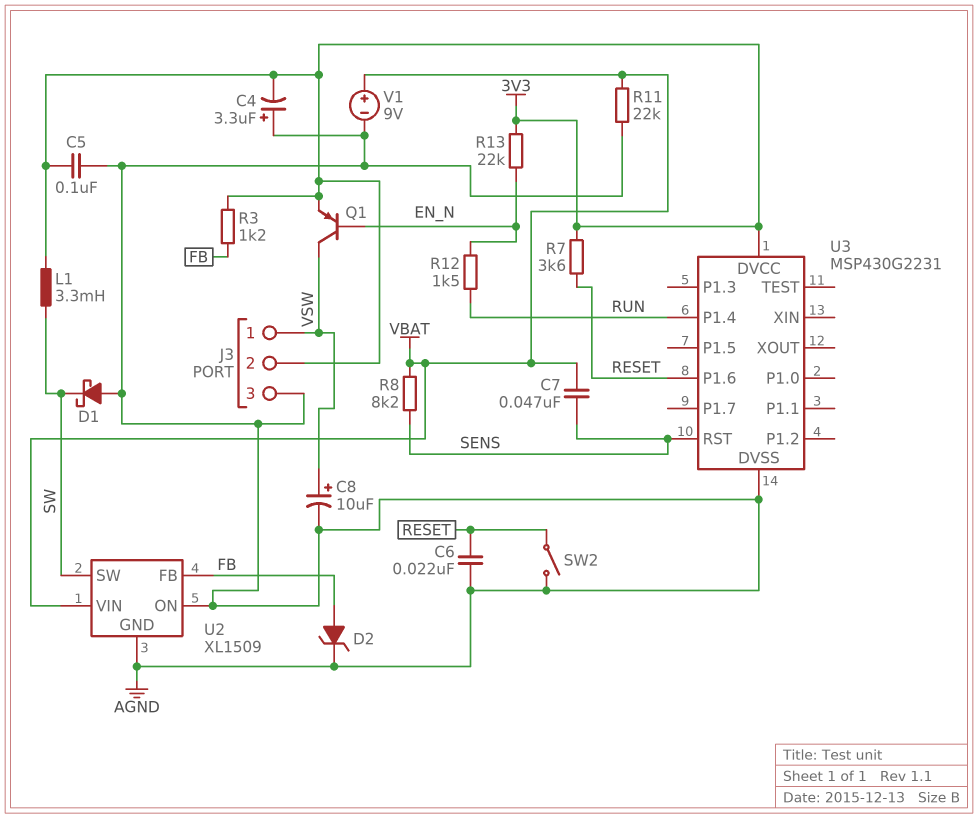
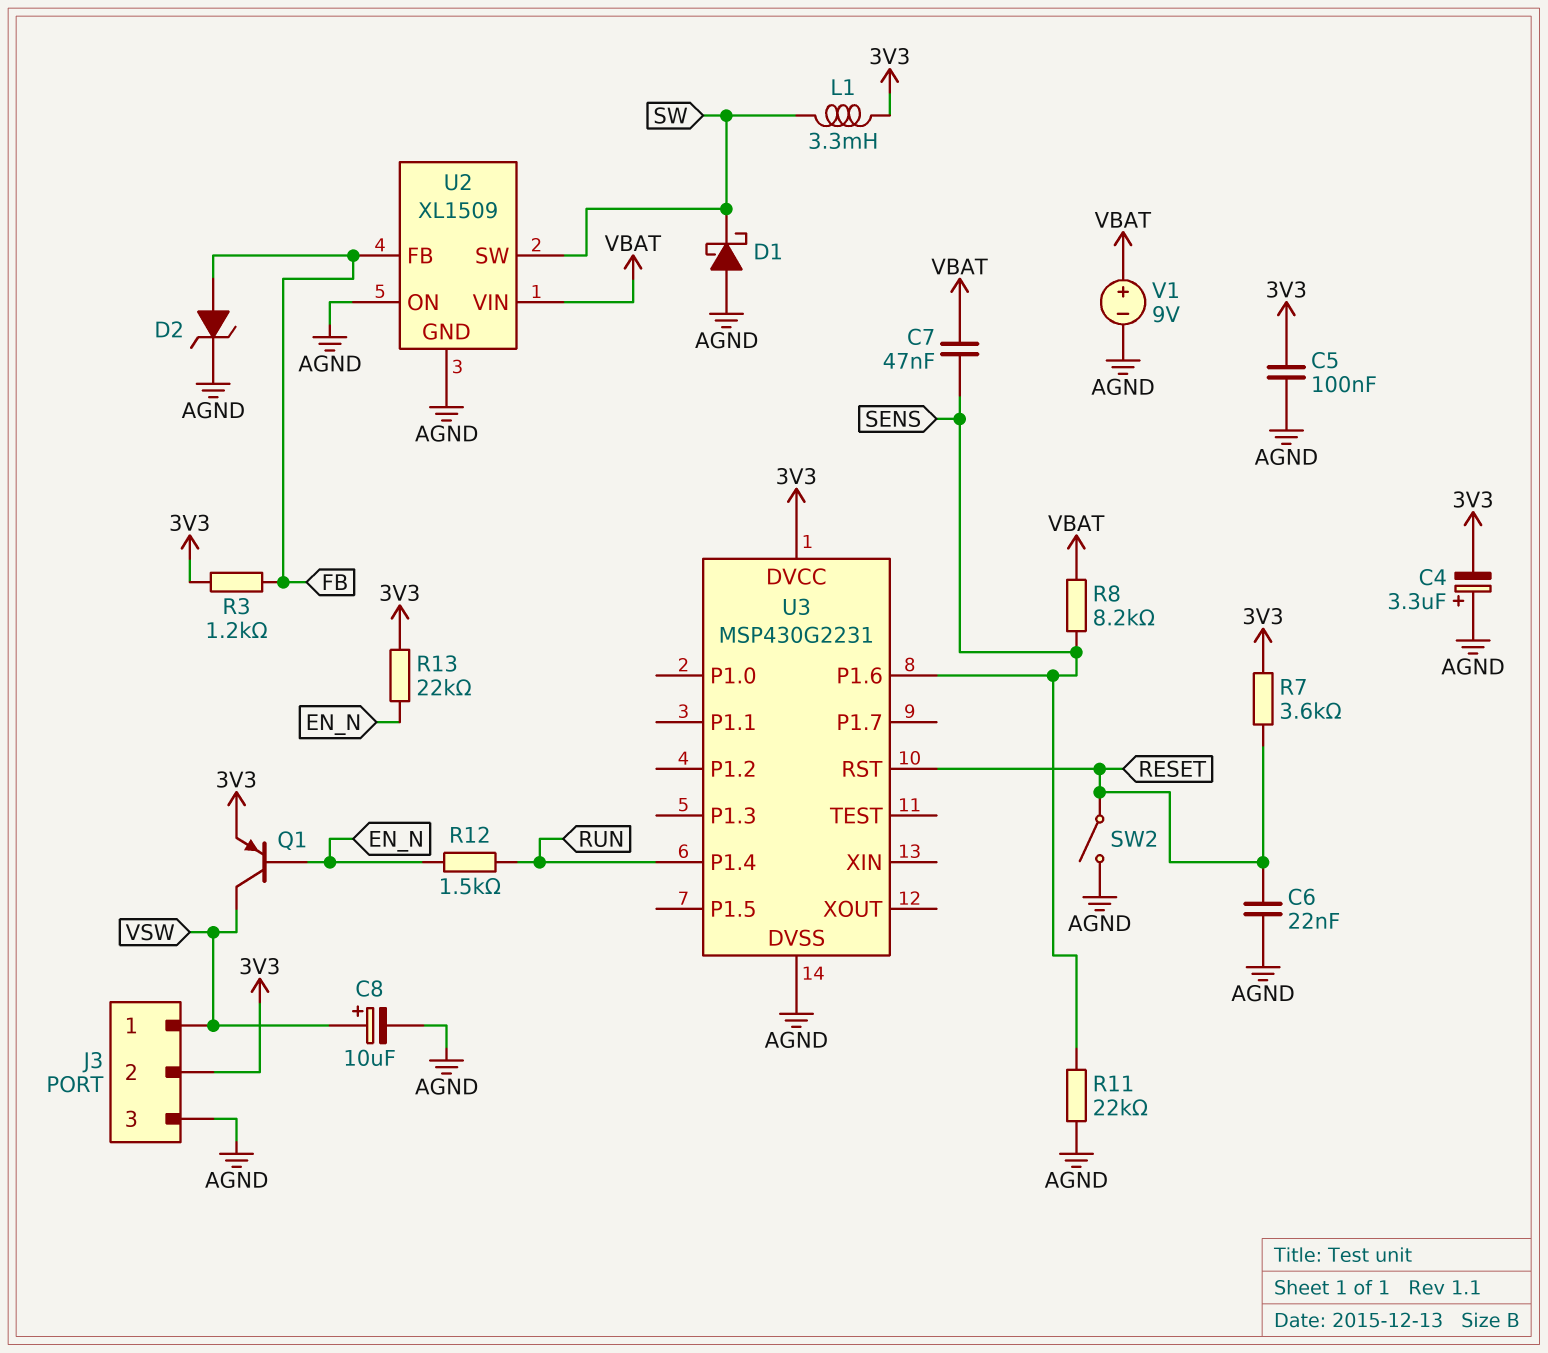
R11: 22k (AGND, VBAT) -> 22k (AGND, SENS)
U3 pin P1.6: RESET -> SENS
U3 pin RST: SENS -> RESET

